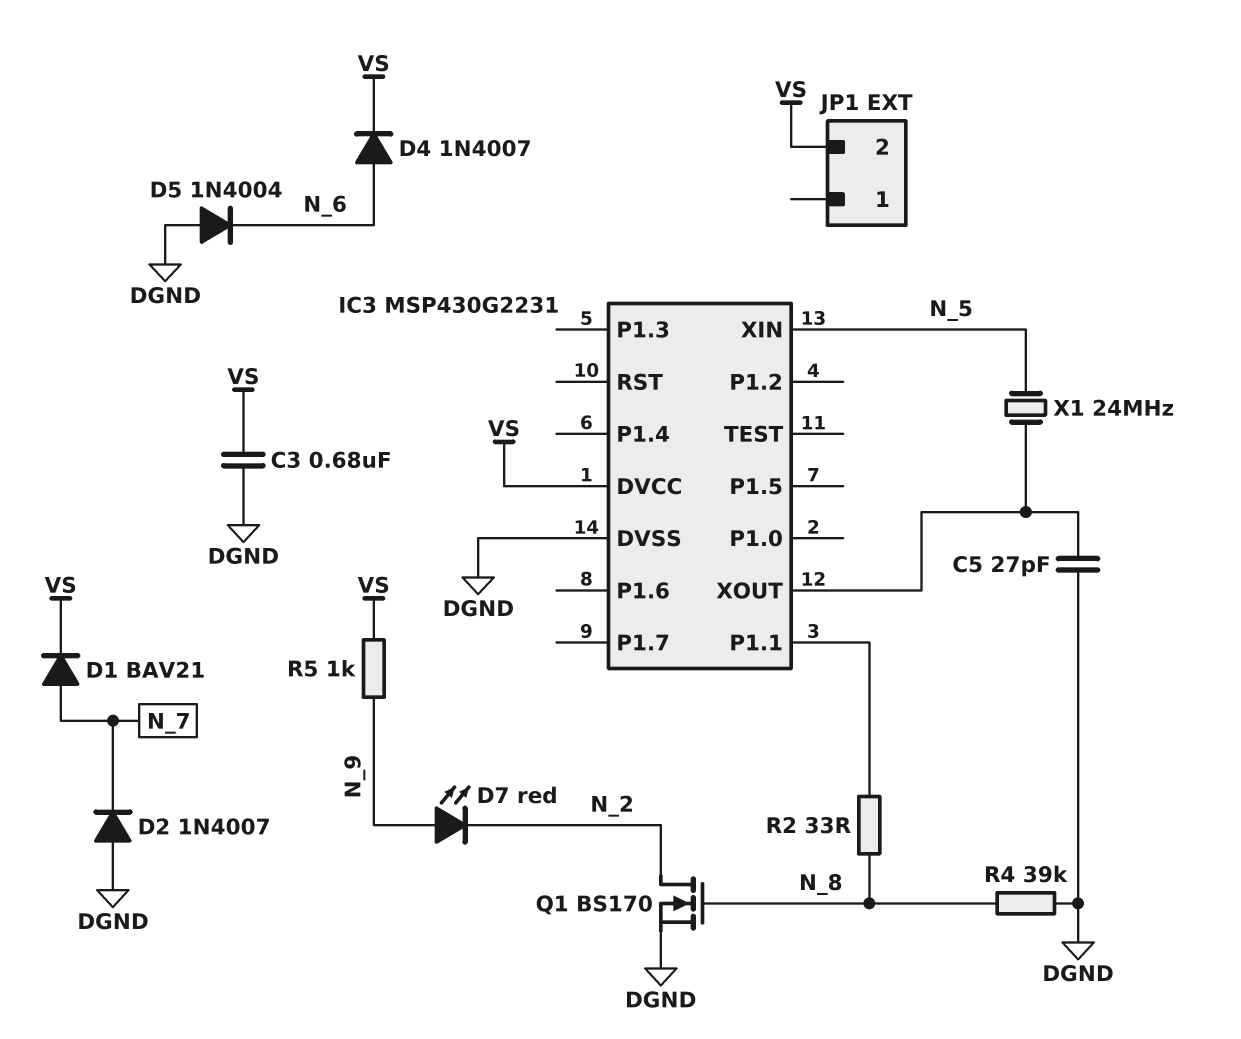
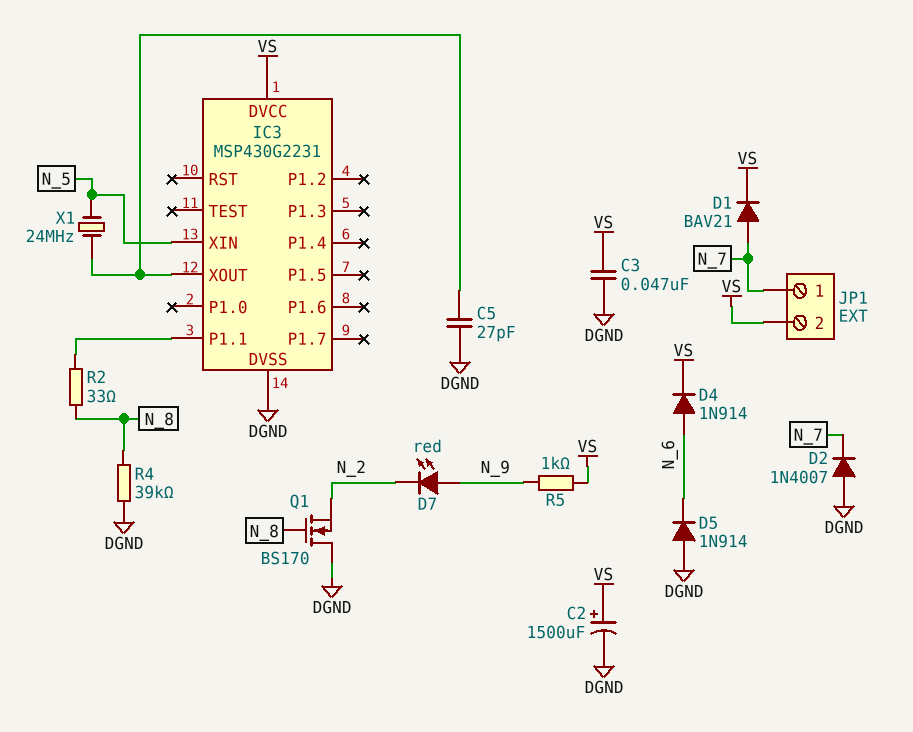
C2: none -> 1500uF (plus VS, minus DGND)
C3: 680nF (DGND, VS) -> 47nF (DGND, VS)
D4: diode 1N4007 (A N_6, K VS) -> diode 1N914 (A N_6, K VS)
D5: diode 1N4004 (A DGND, K N_6) -> diode 1N914 (A DGND, K N_6)
JP1 pin 1: none -> N_7
Q1: NMOS BS170 (G N_8, D N_2, S DGND) -> NMOS BS170 (G N_8, D DGND, S N_2)

